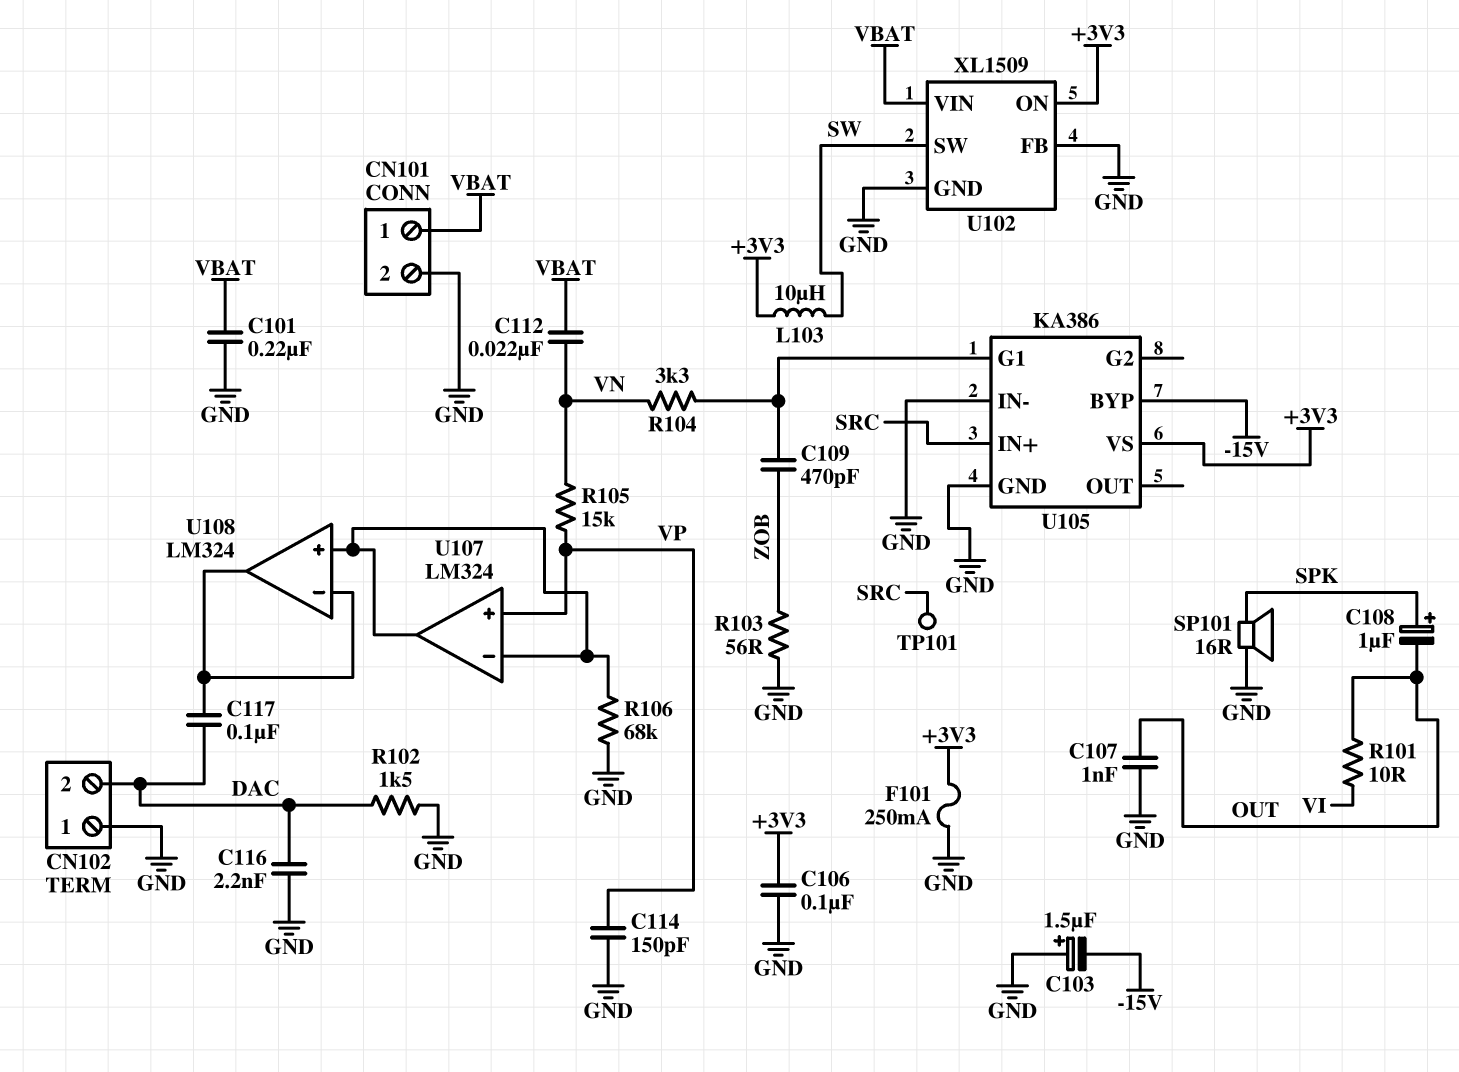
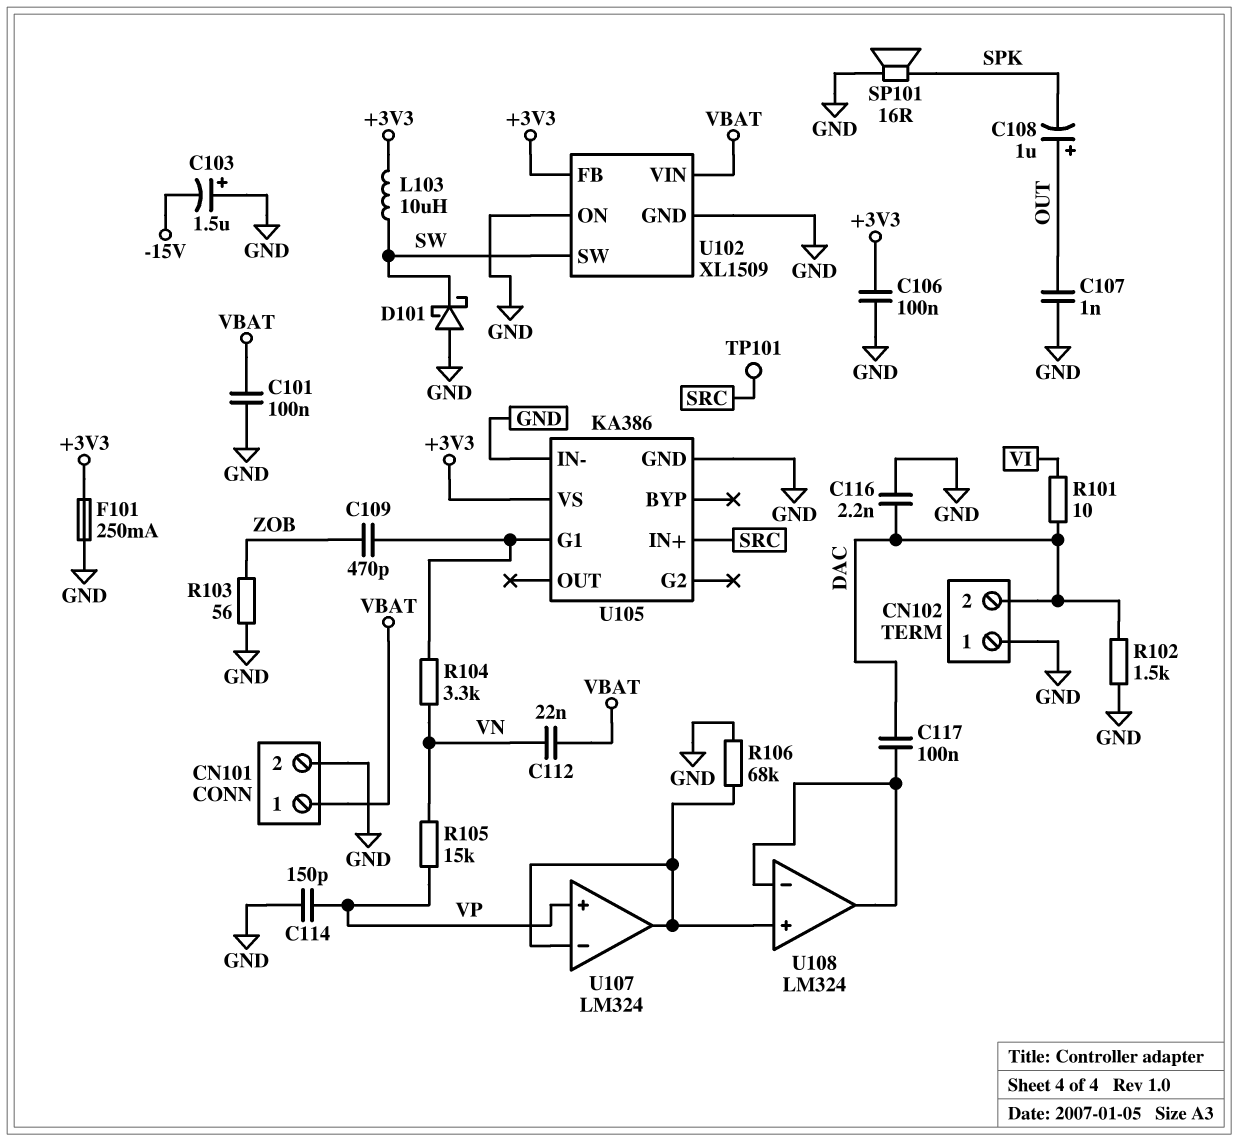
C101: 220nF (GND, VBAT) -> 100nF (GND, VBAT)
C108: 1uF (plus SPK, minus OUT) -> 1uF (plus OUT, minus SPK)
D101: none -> schottky (A GND, K SW)
R101: 10 (OUT, VI) -> 10 (DAC, VI)
U102 pin FB: GND -> +3V3
U102 pin ON: +3V3 -> GND
U105 pin BYP: -15V -> none

